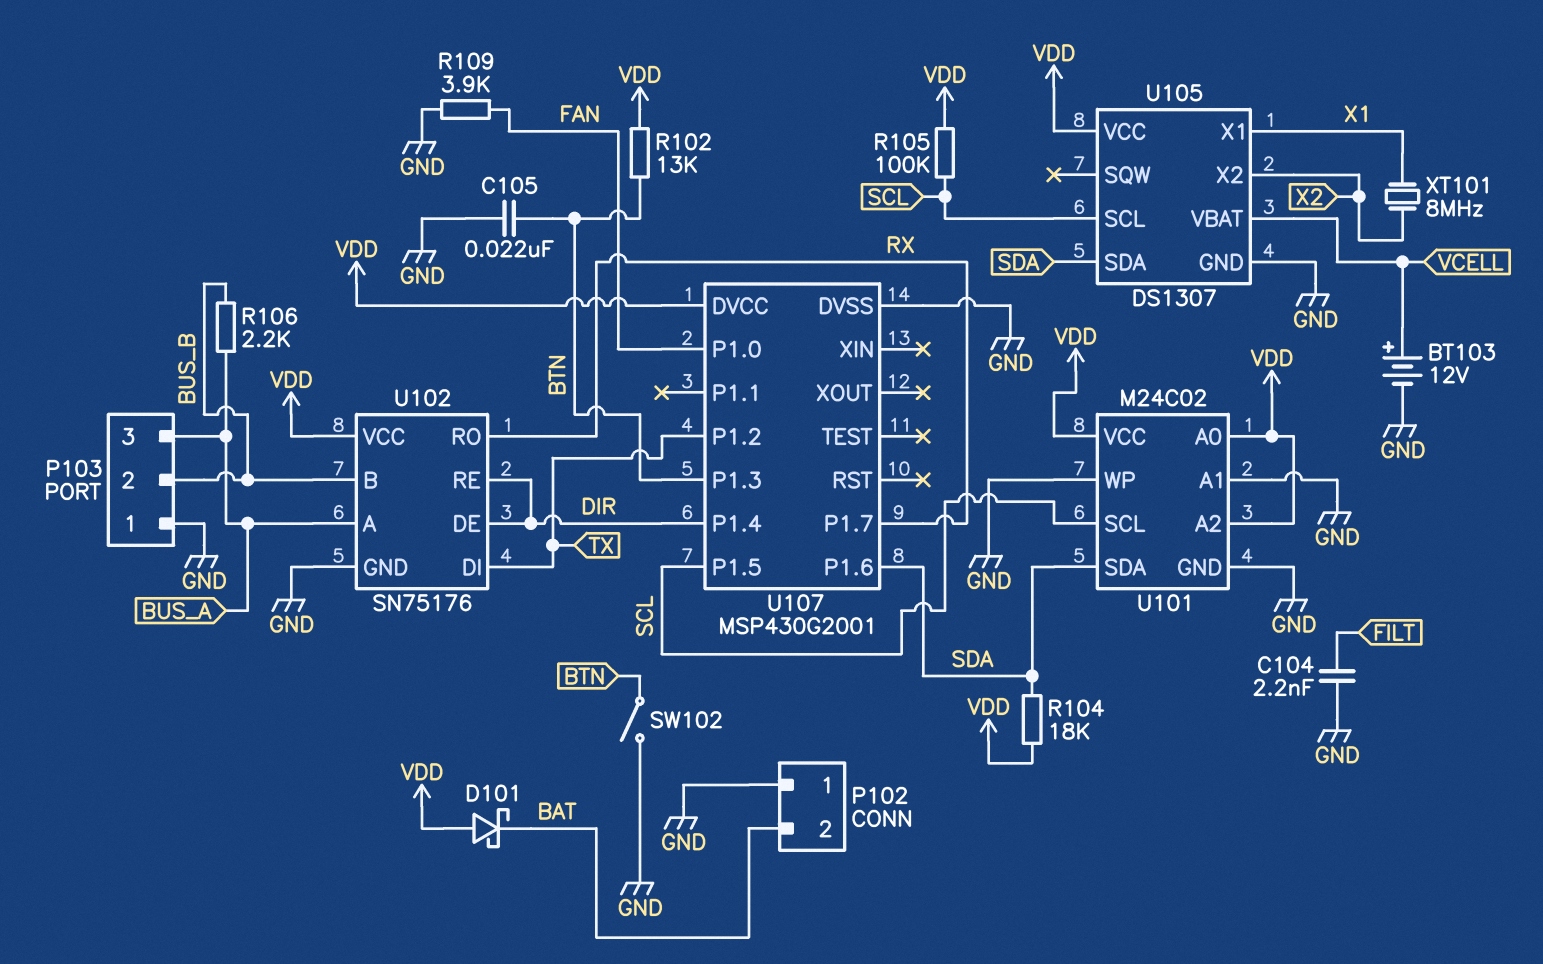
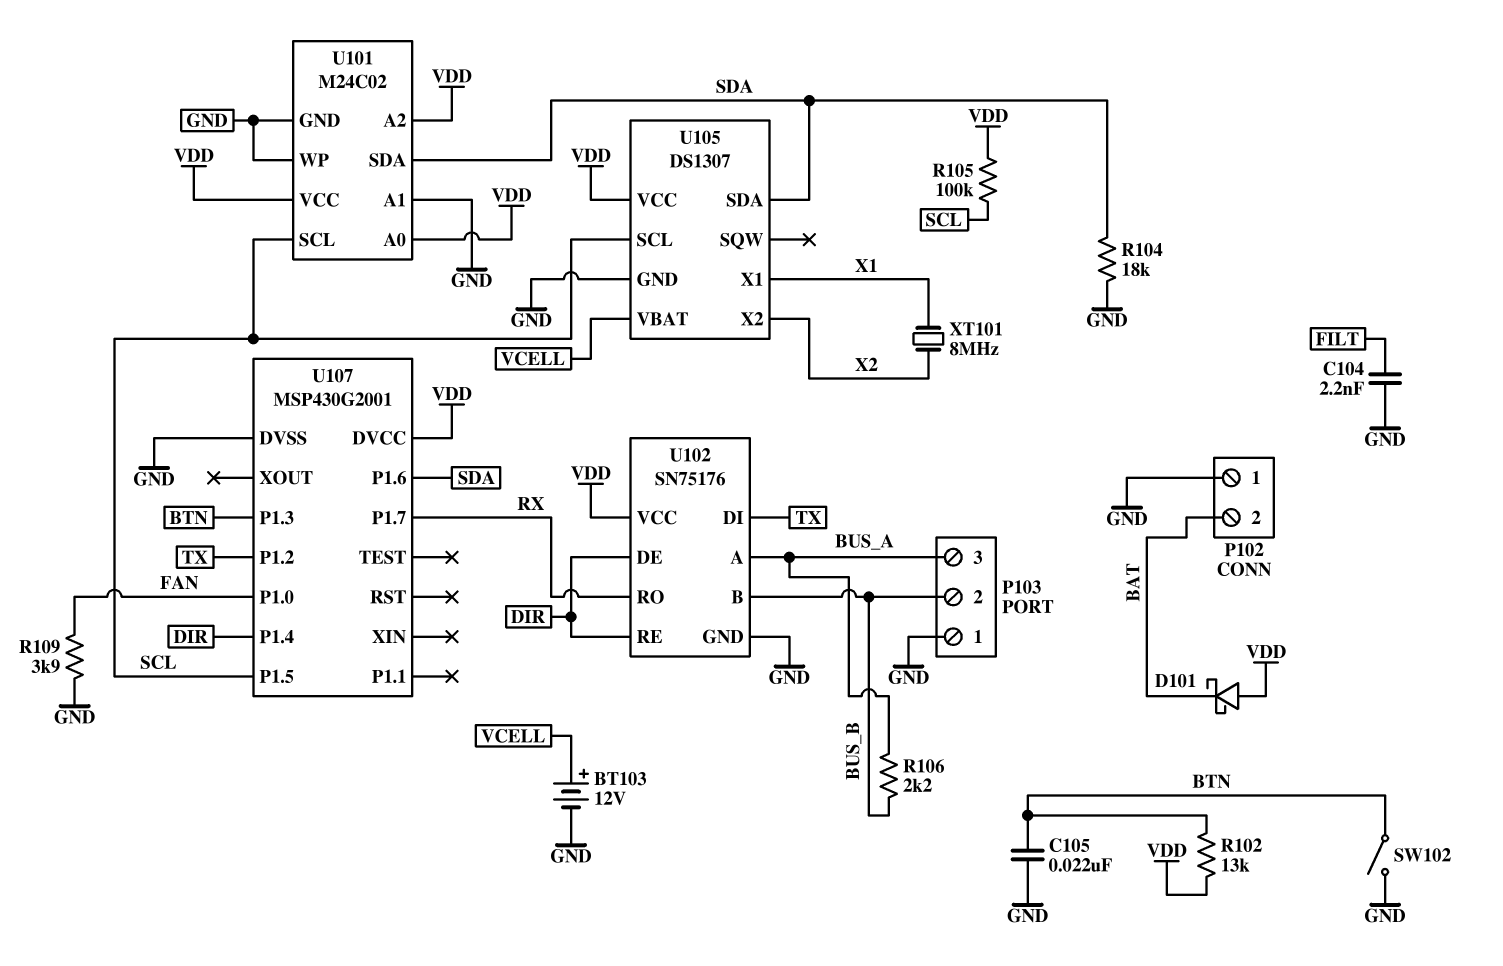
R104: 18k (SDA, VDD) -> 18k (GND, SDA)

